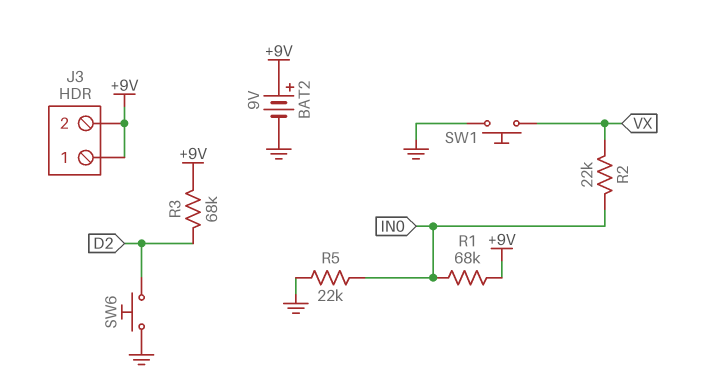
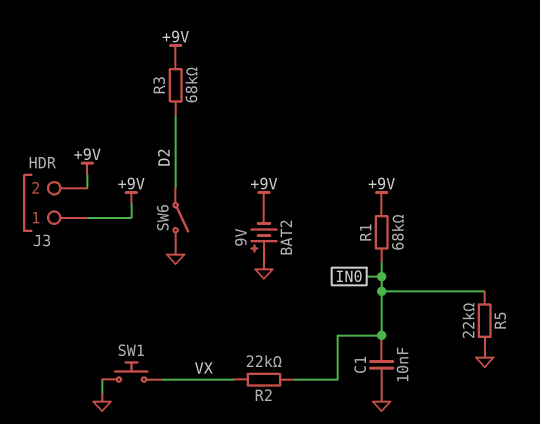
BAT2: 9V (plus +9V, minus GND) -> 9V (plus GND, minus +9V)
C1: none -> 10nF (GND, IN0)
SW6: button (D2, GND) -> switch (D2, GND)

